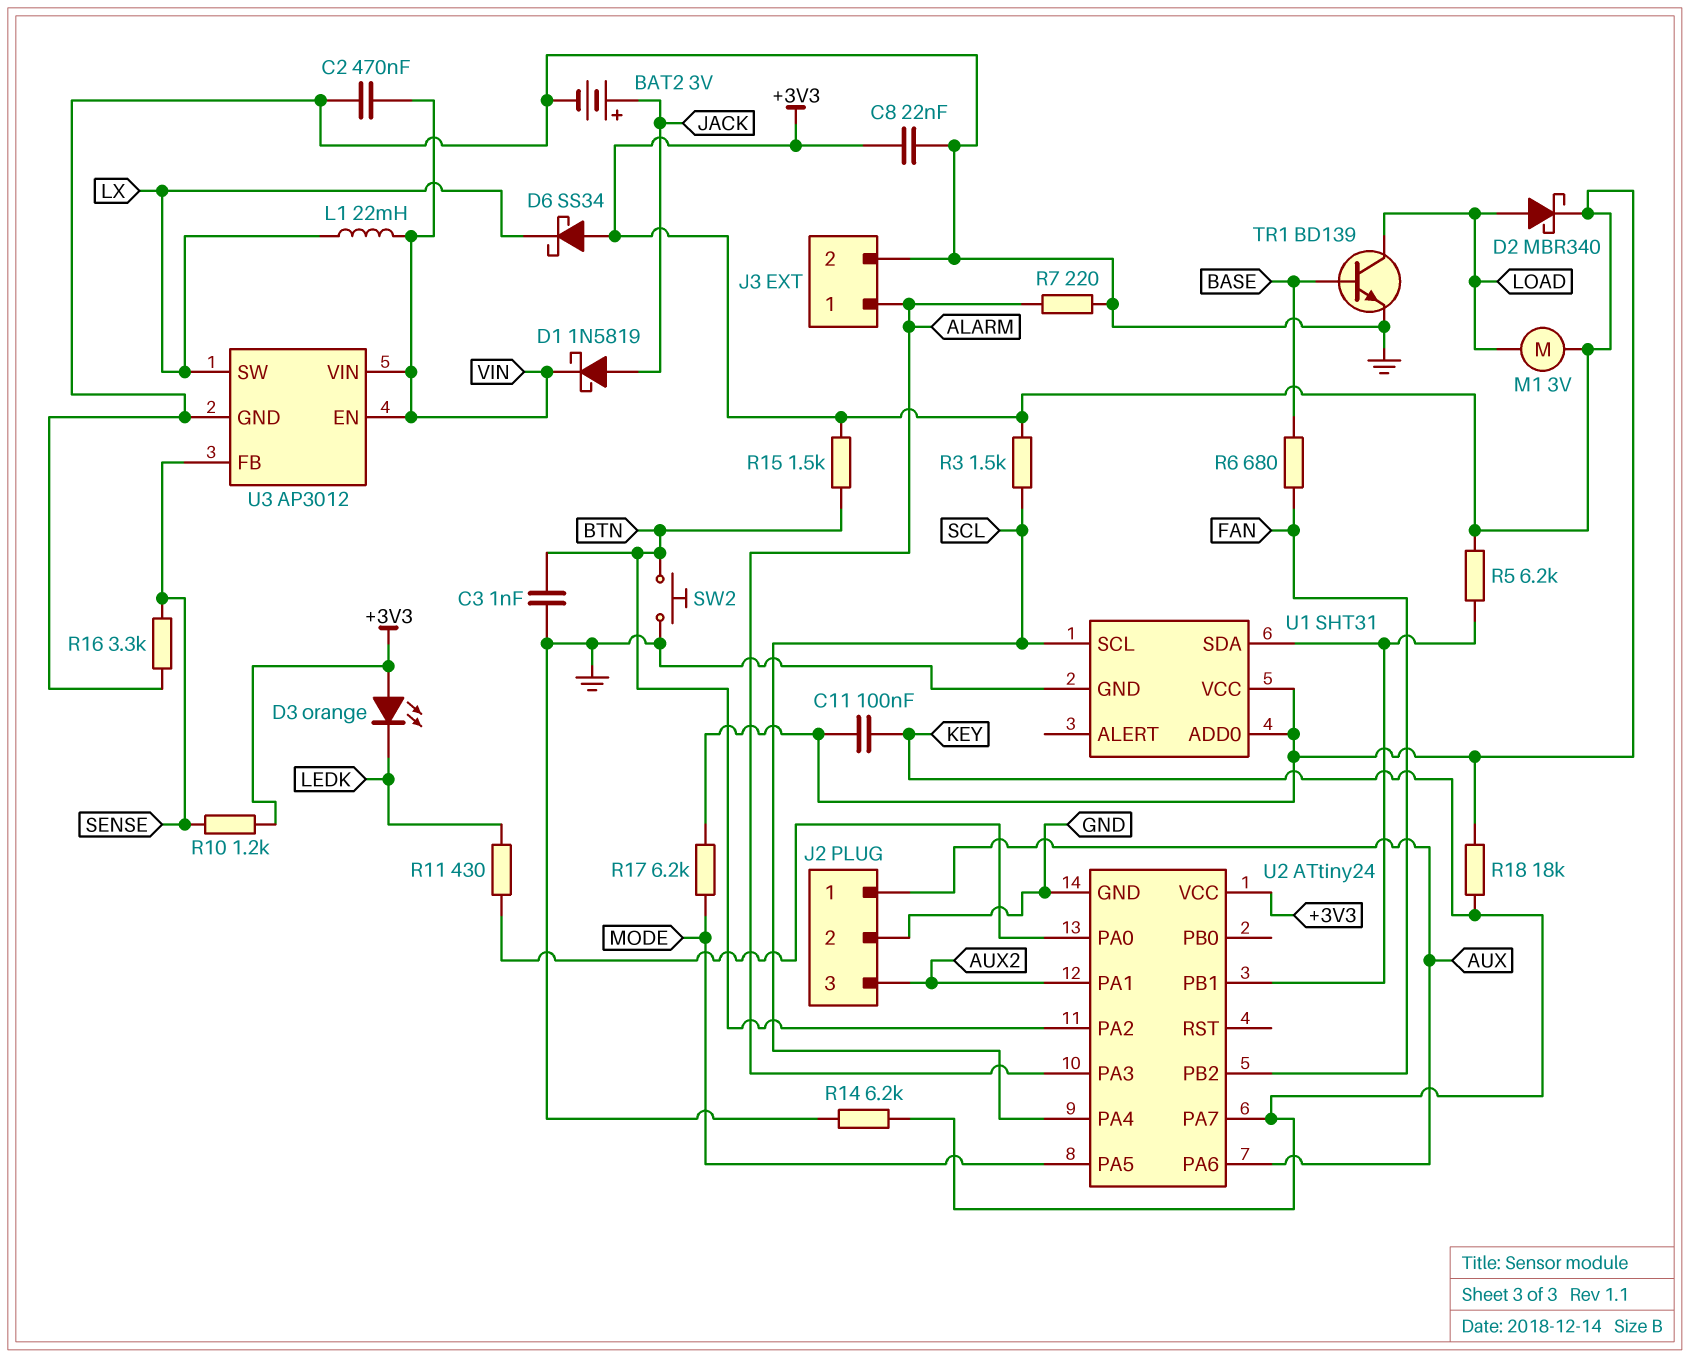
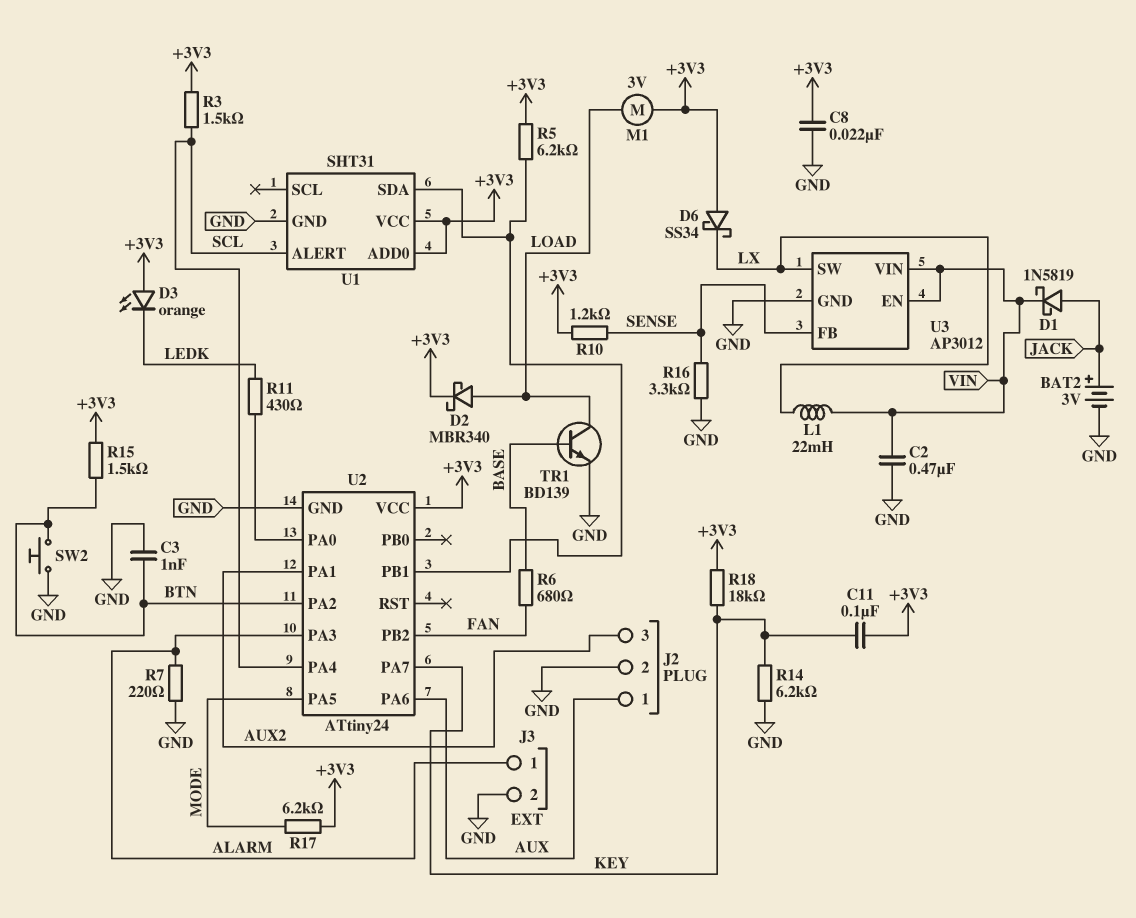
U1 pin ALERT: none -> SCL
U1 pin SCL: SCL -> none

